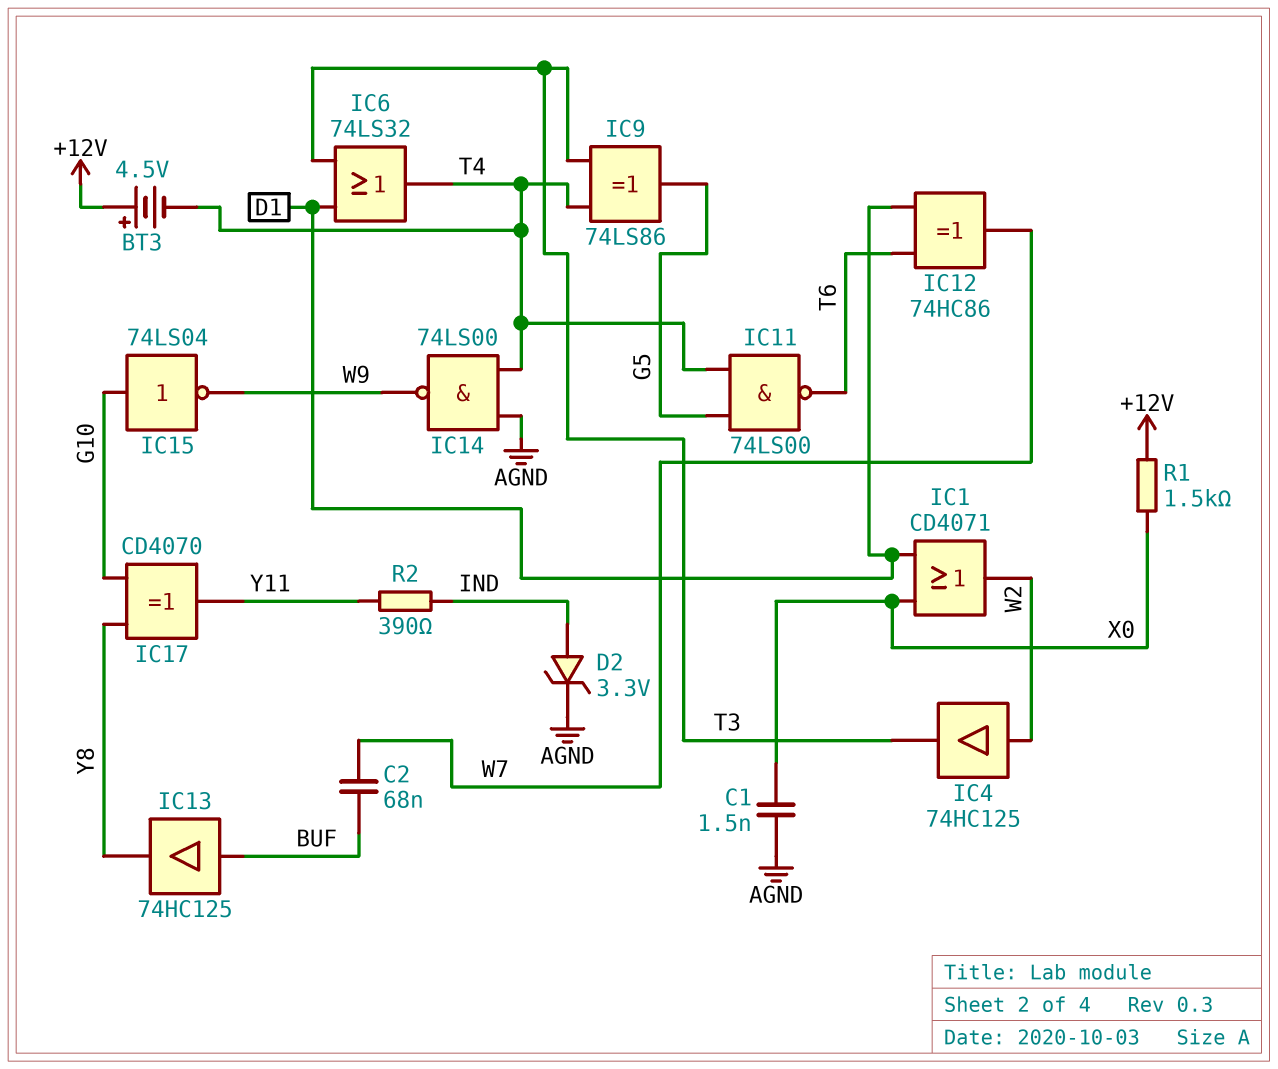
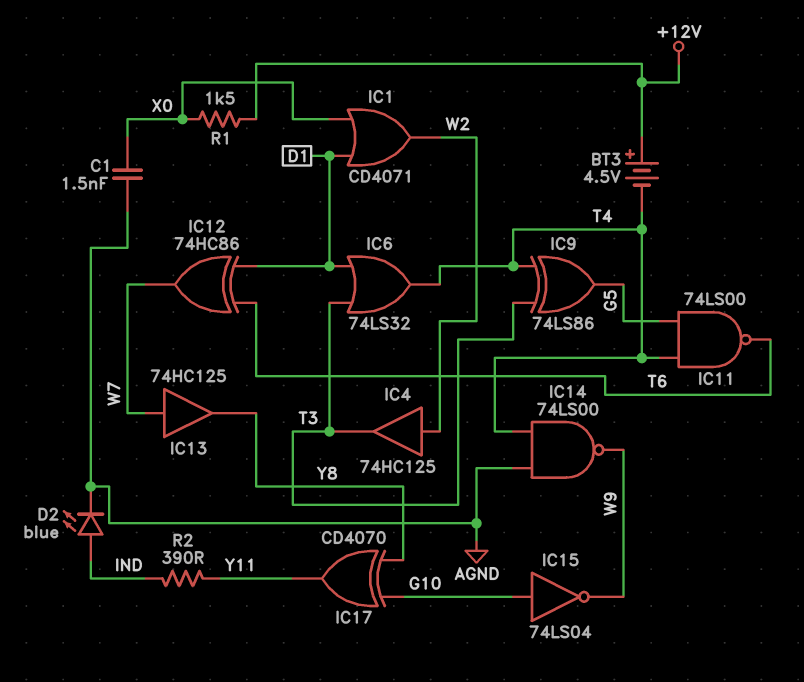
C2: 68nF (BUF, W7) -> none
D2: zener 3.3V (A IND, K AGND) -> LED blue (A IND, K AGND)
IC13: buffer 74HC125 (in BUF, out Y8) -> buffer 74HC125 (in W7, out Y8)

